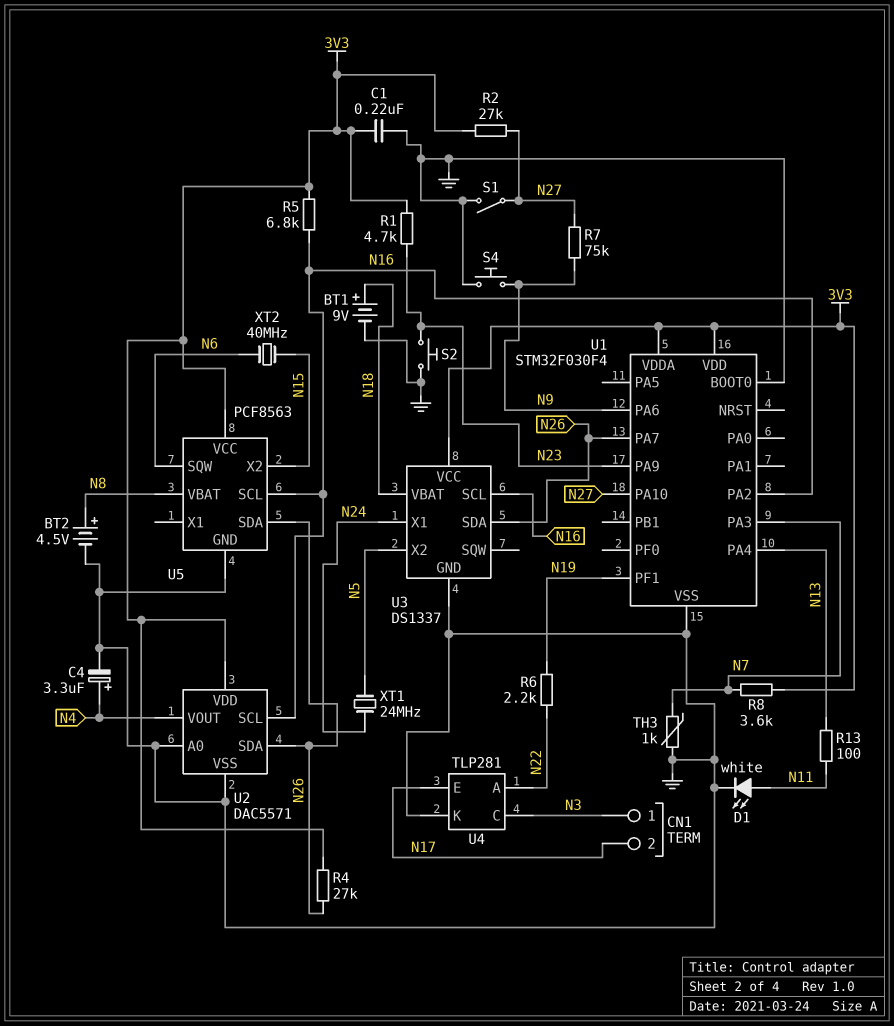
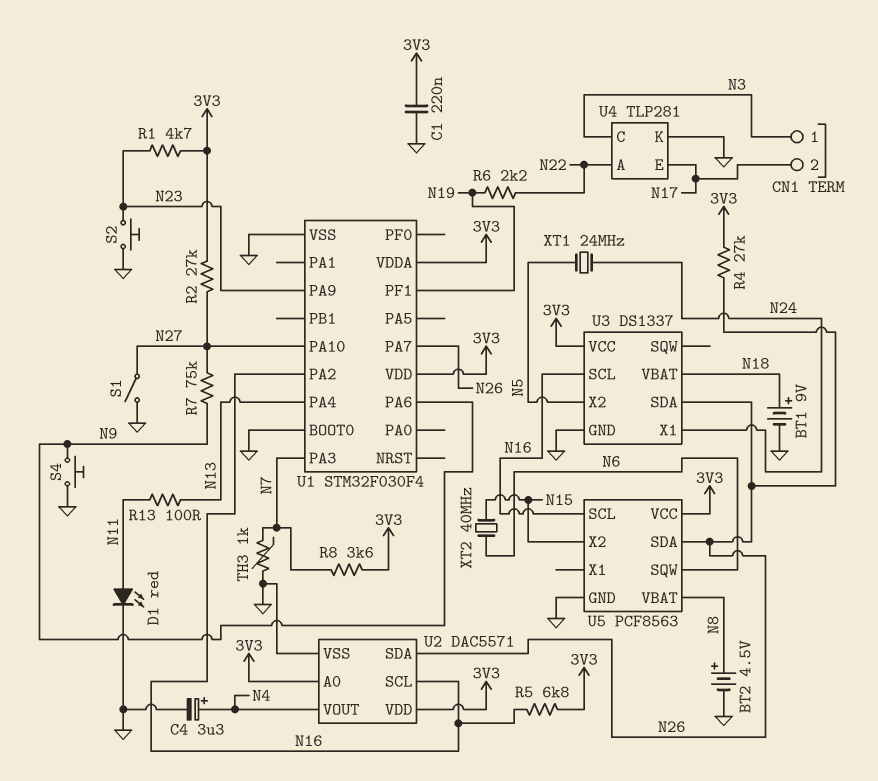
D1: LED white (A N11, K GND) -> LED red (A N11, K GND)
U2 pin A0: GND -> 3V3

